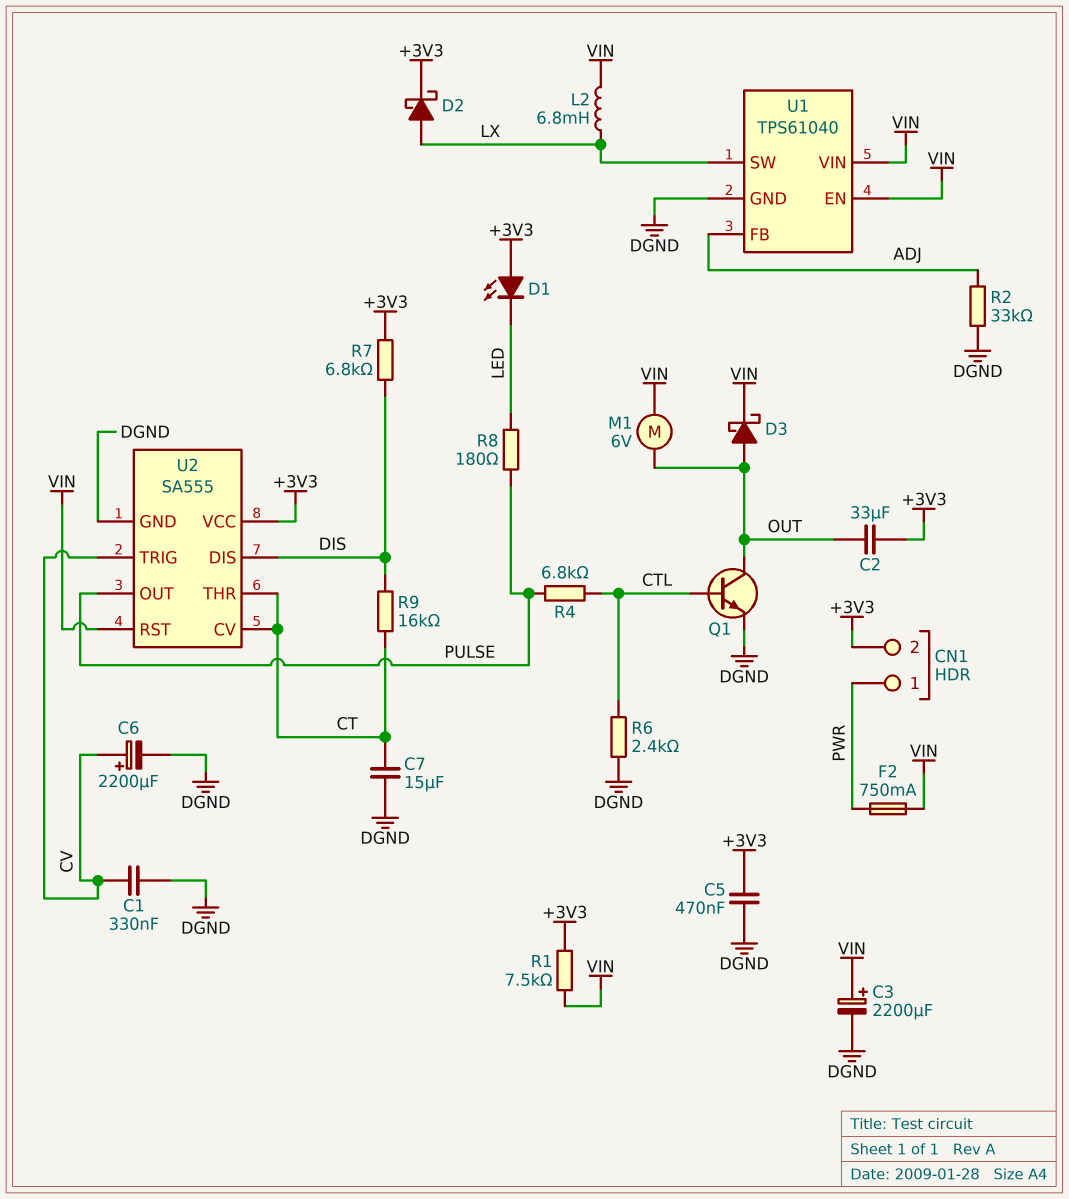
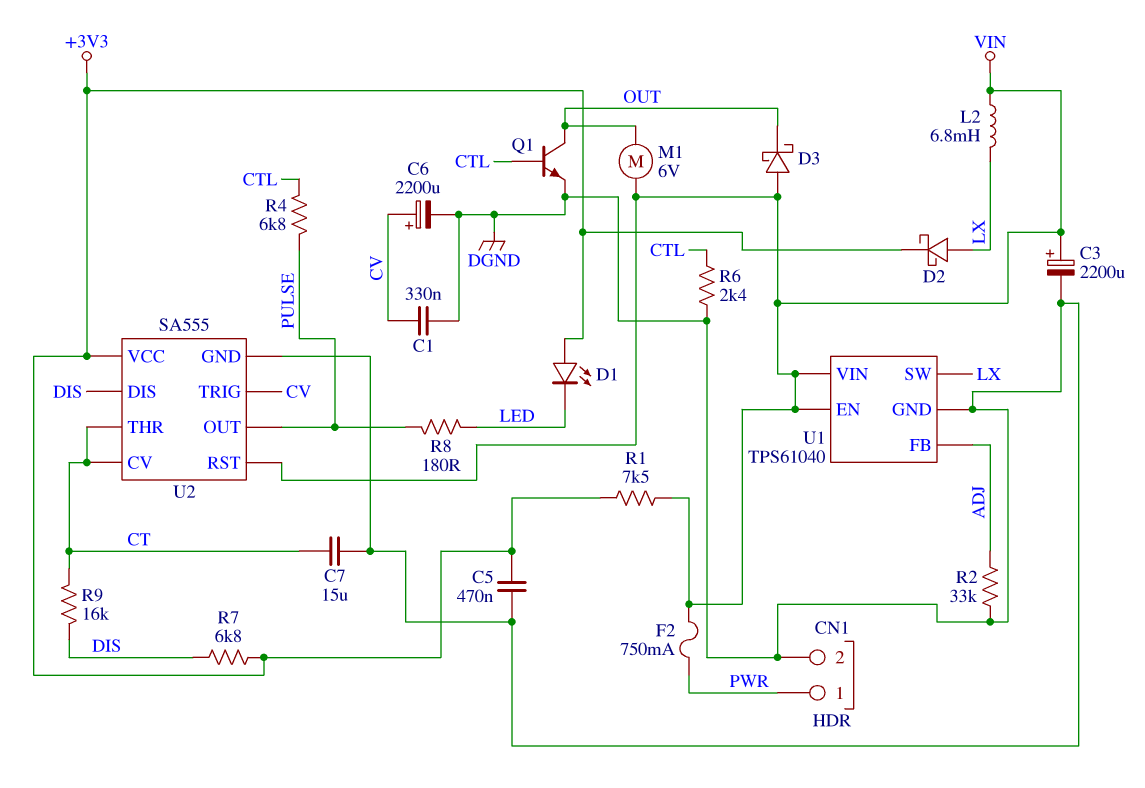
C2: 33uF (+3V3, OUT) -> none
CN1 pin 2: +3V3 -> DGND
D3: schottky (A OUT, K VIN) -> schottky (A VIN, K OUT)

